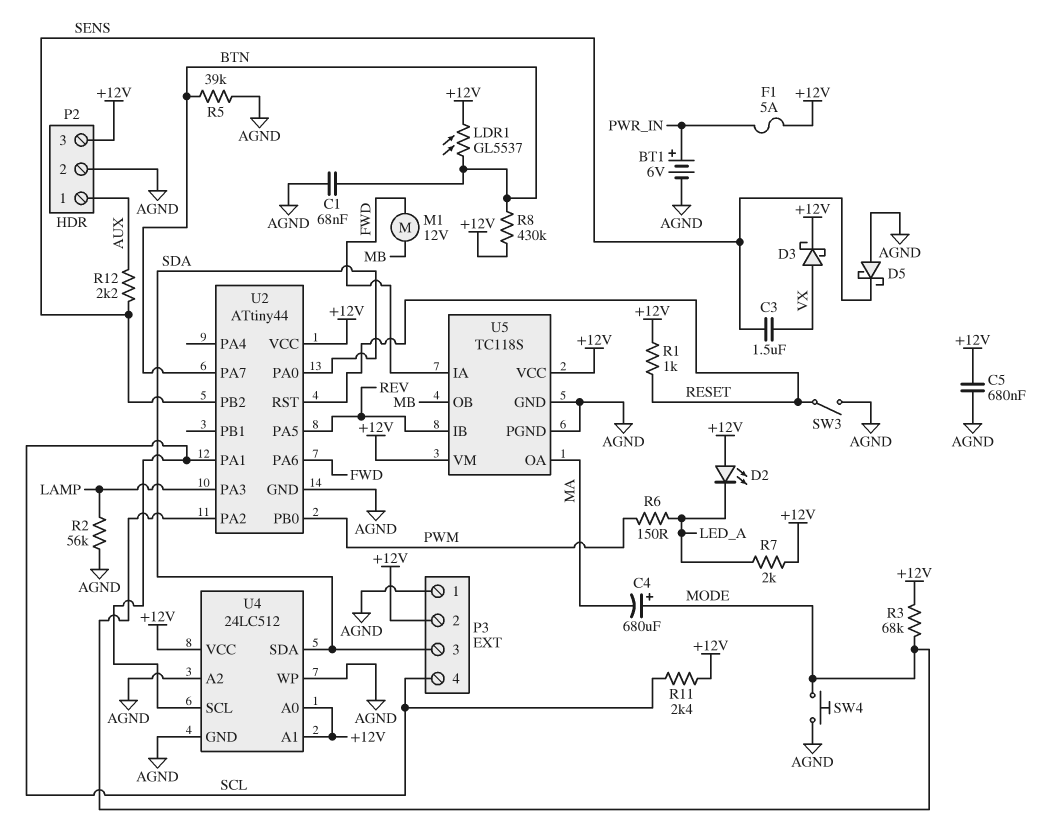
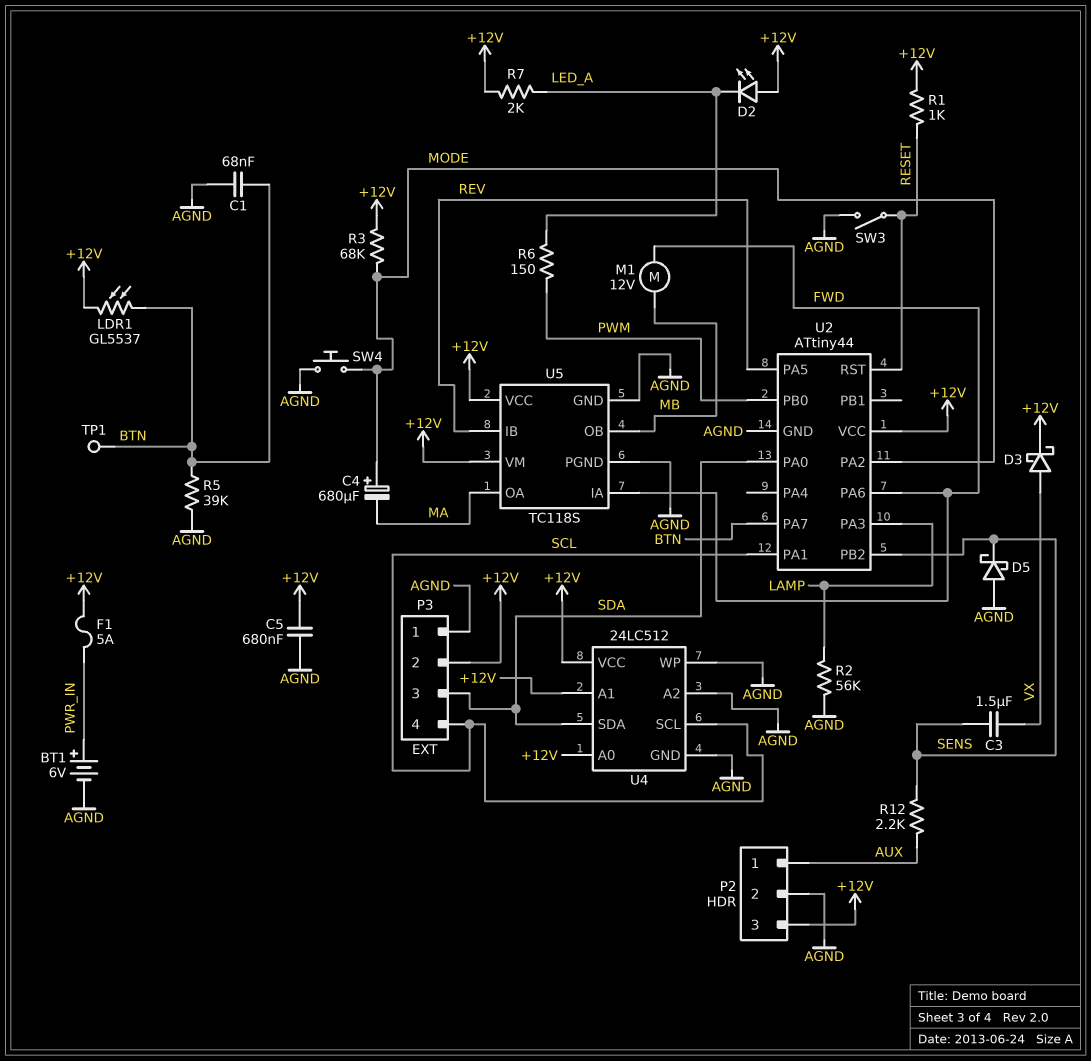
R8: 430k (+12V, BTN) -> none
R11: 2.4k (+12V, SCL) -> none
TP1: none -> test point (BTN)

